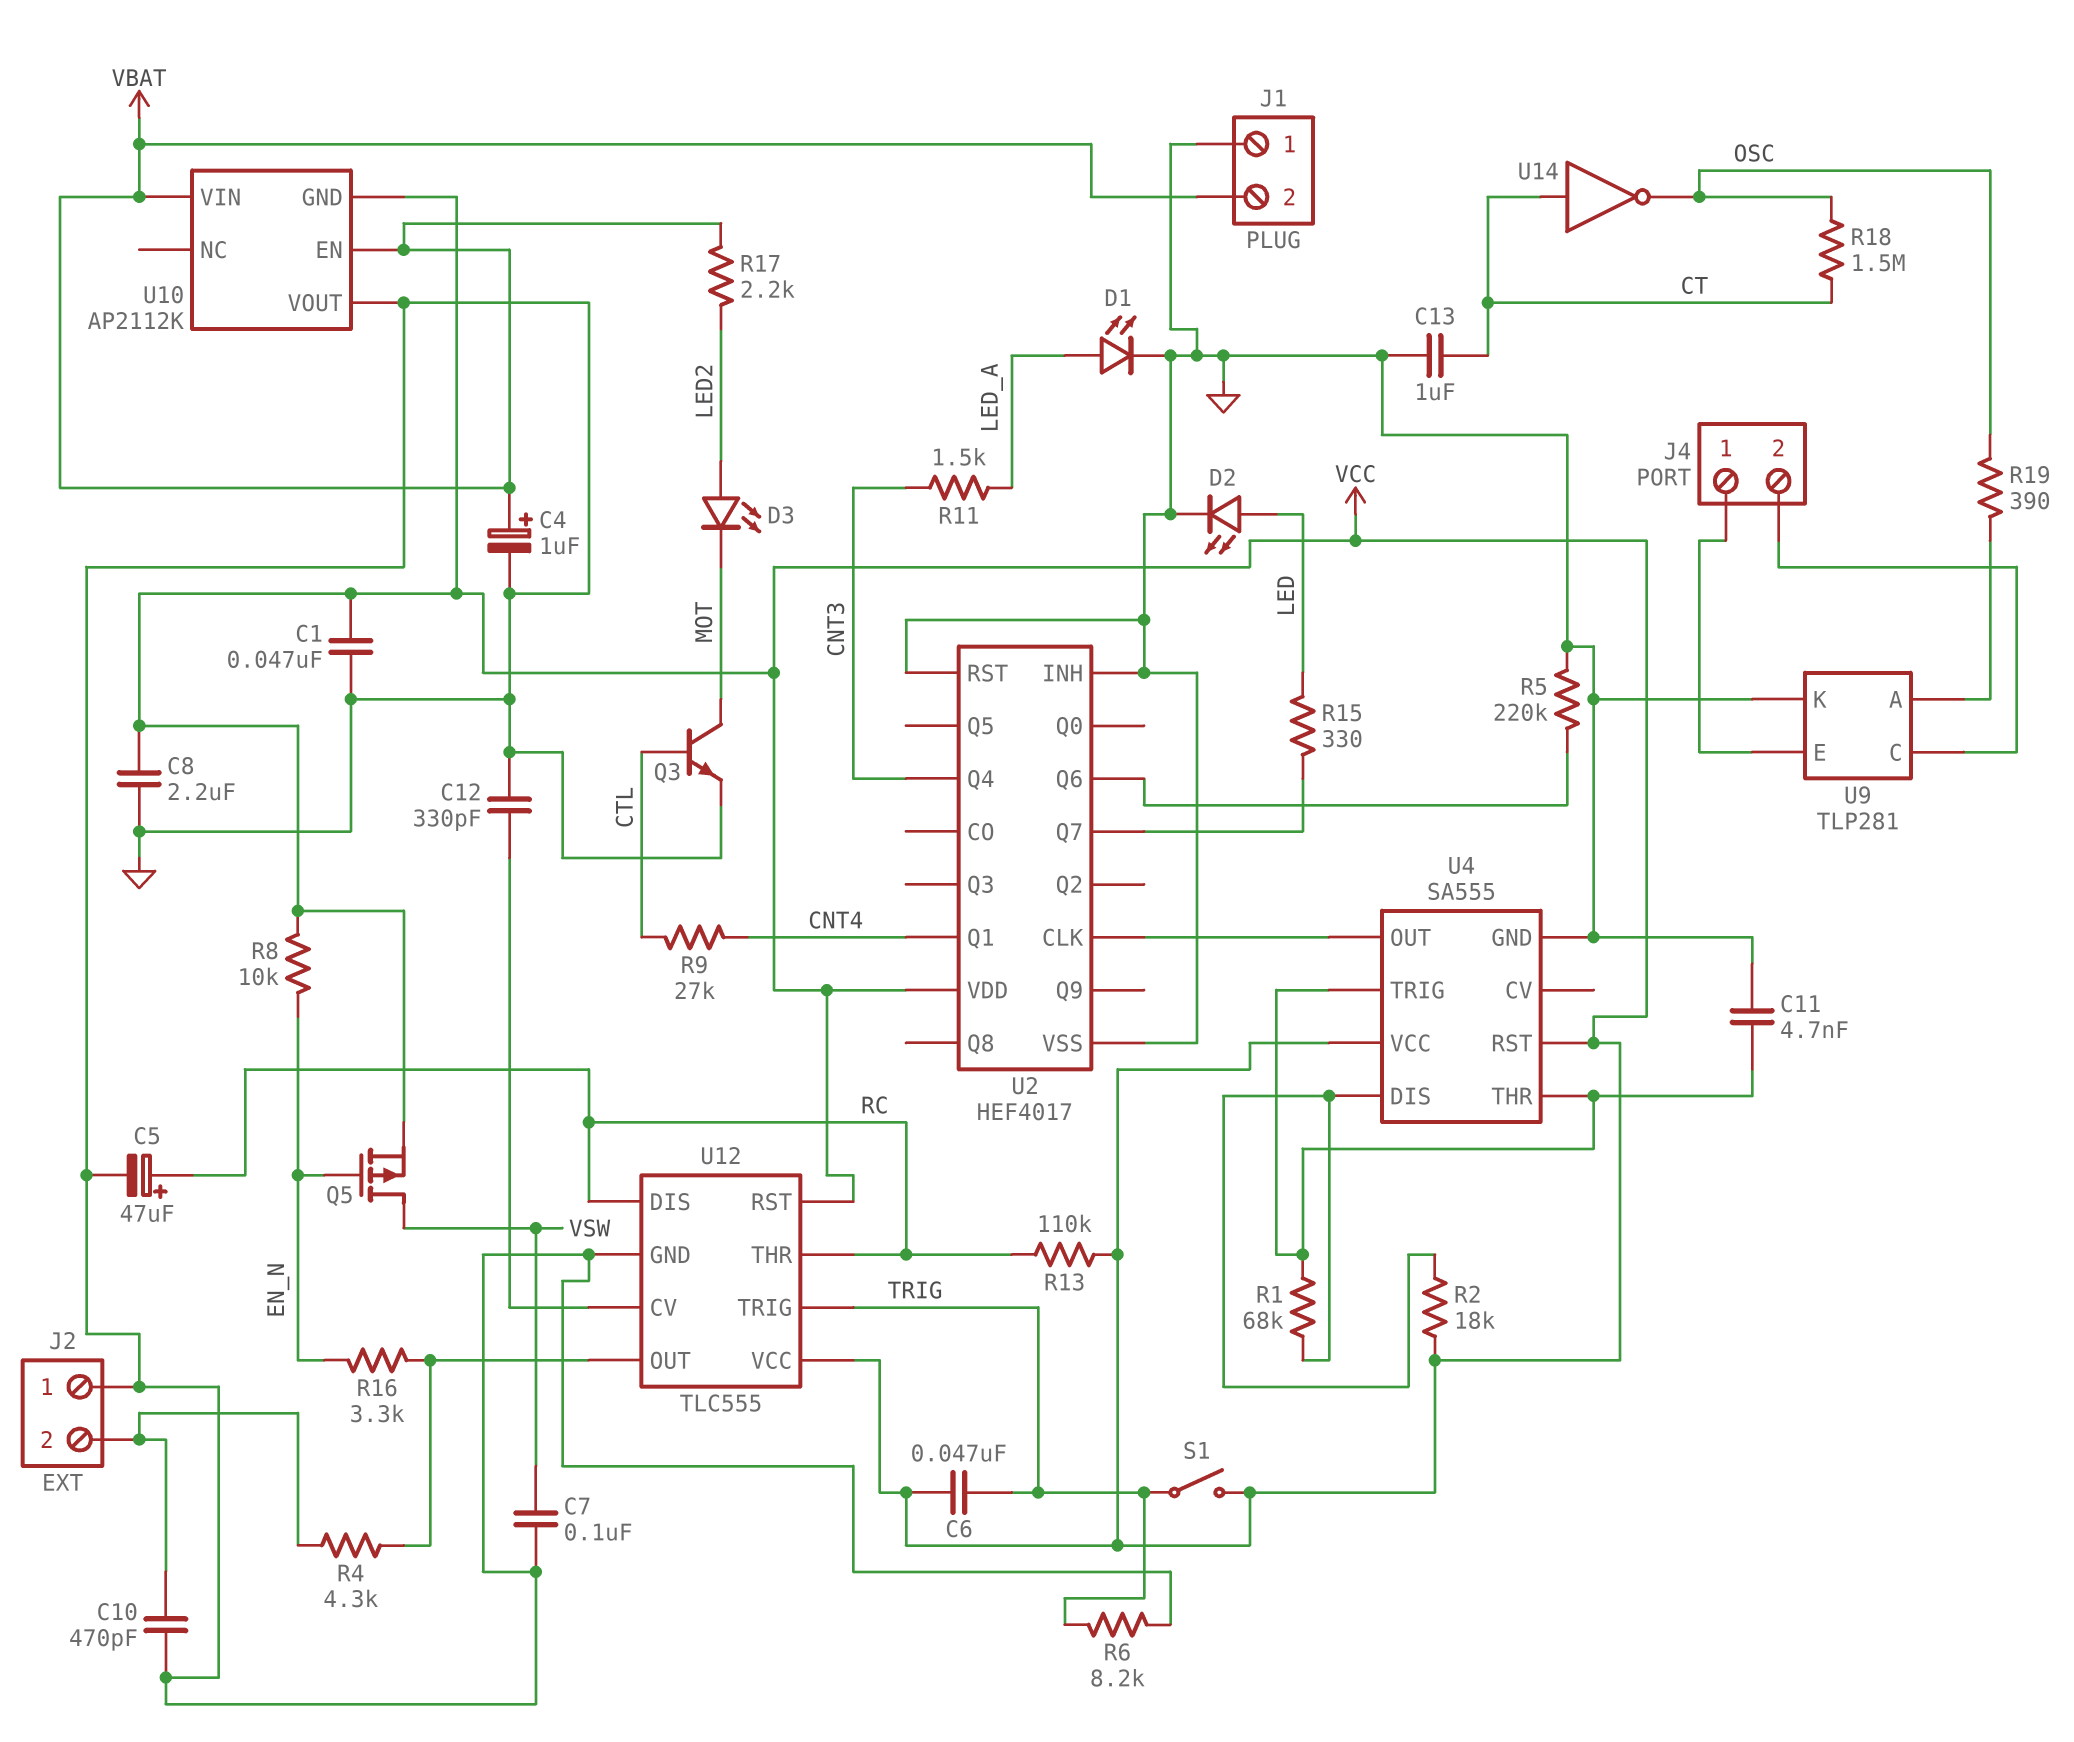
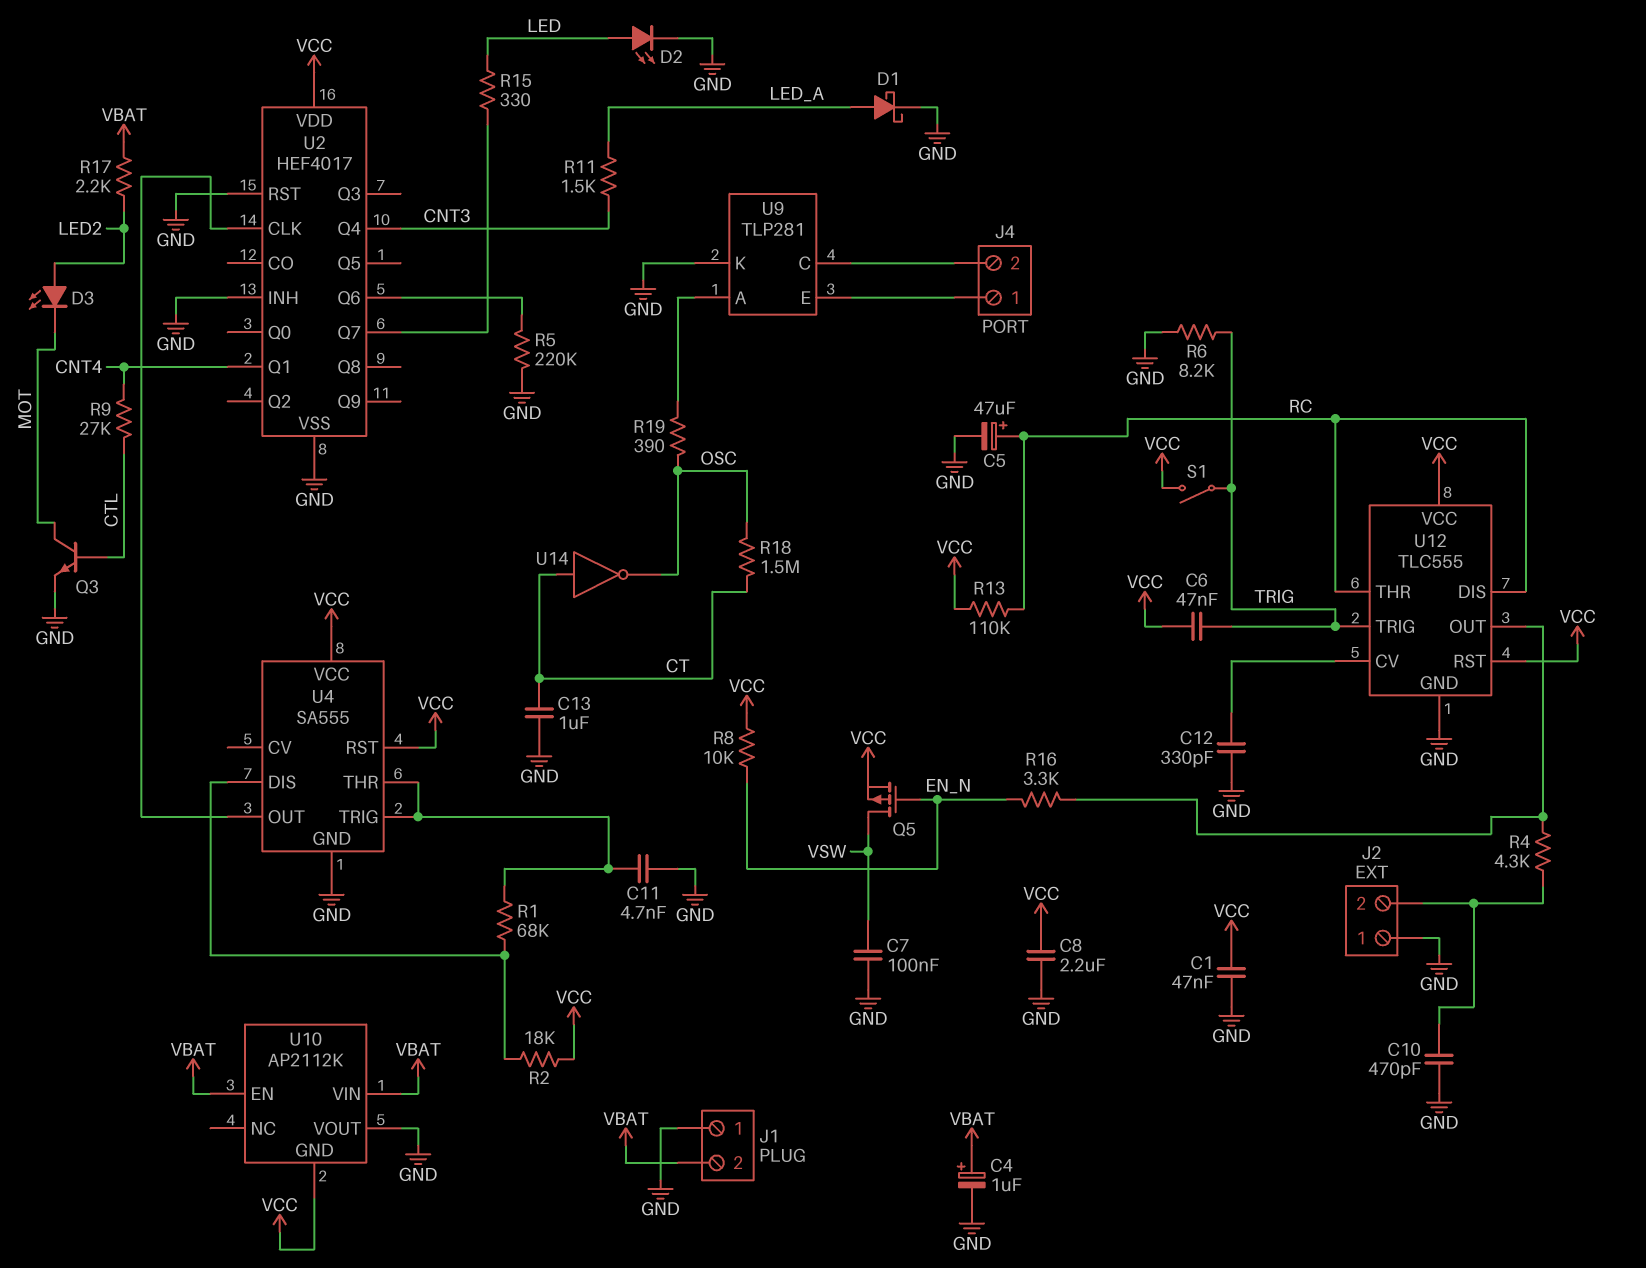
D1: LED (A LED_A, K GND) -> schottky (A LED_A, K GND)

